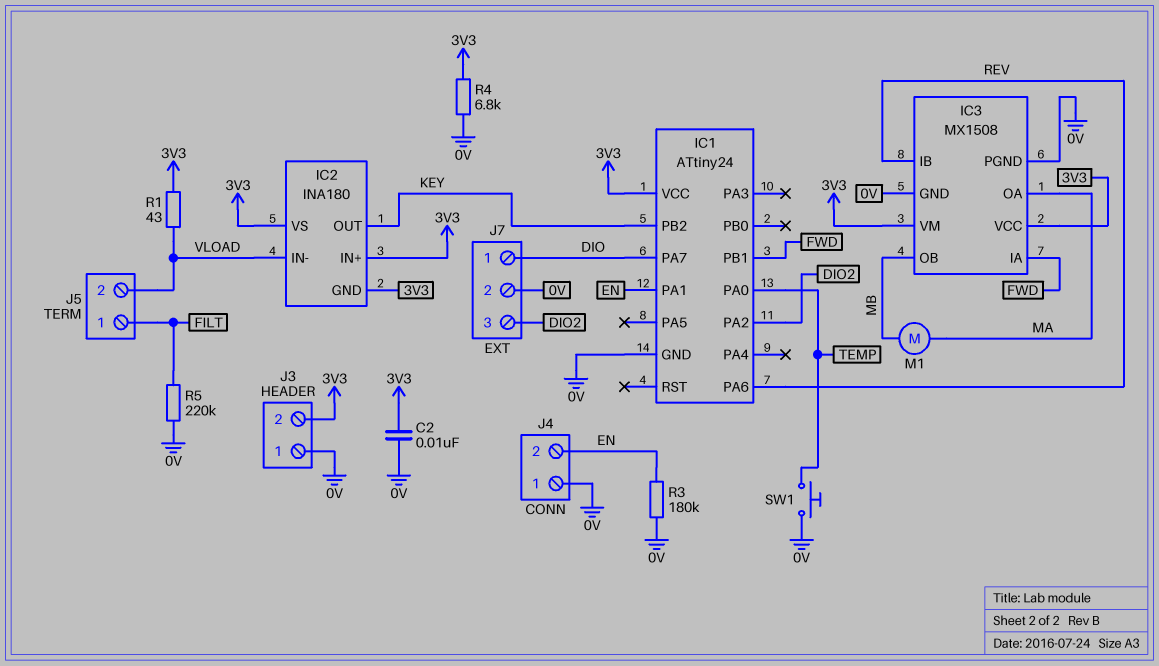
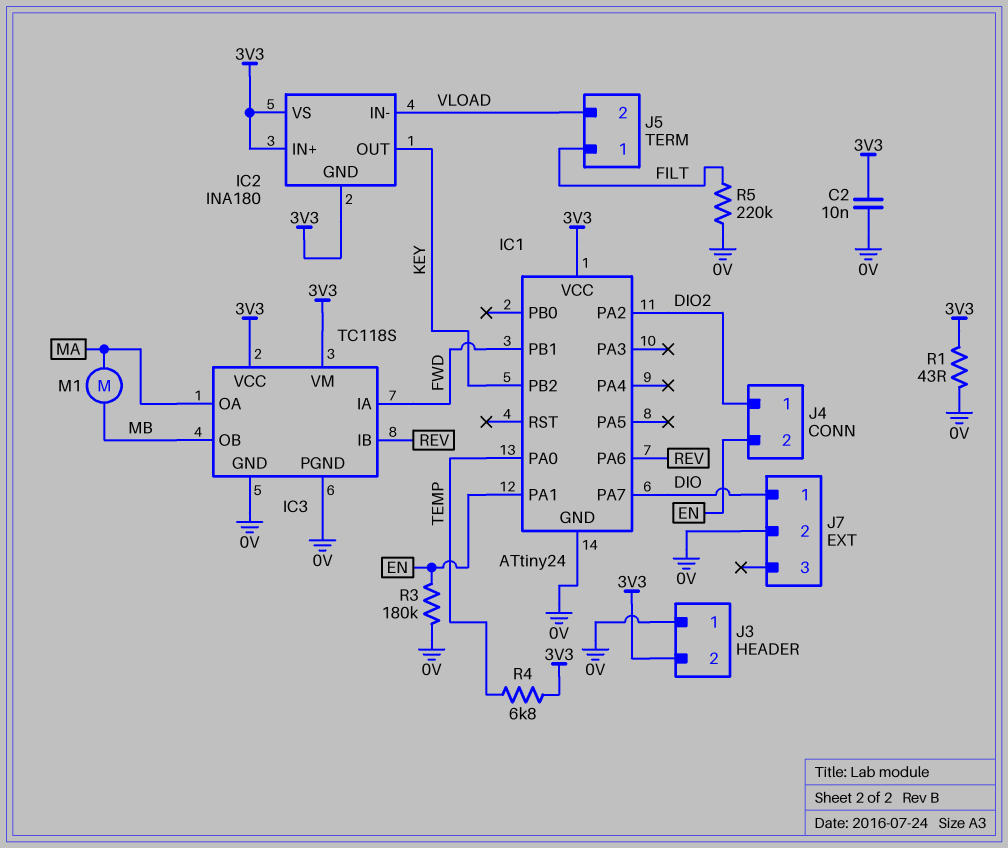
IC3: MX1508 -> TC118S
J4 pin 1: 0V -> DIO2
J7 pin 3: DIO2 -> none
R1: 43 (3V3, VLOAD) -> 43 (0V, 3V3)
R4: 6.8k (0V, 3V3) -> 6.8k (3V3, TEMP)
SW1: button (0V, TEMP) -> none

